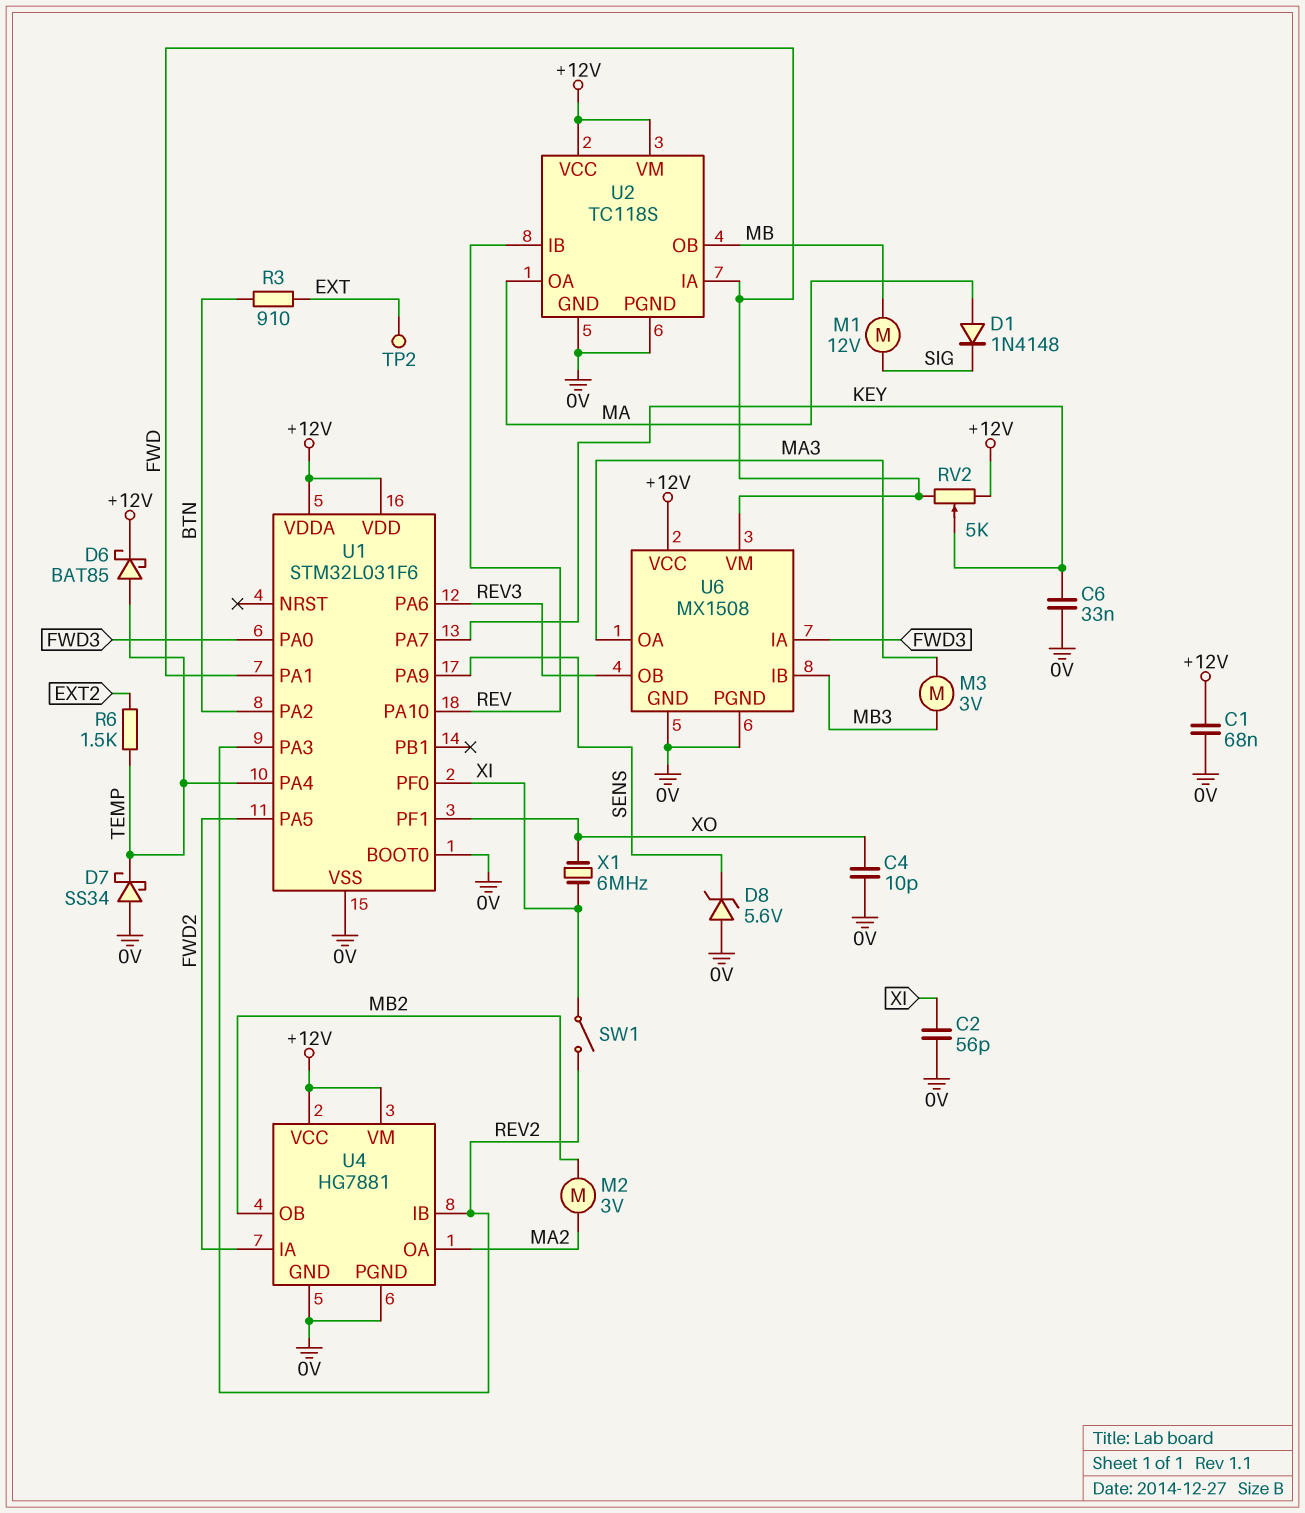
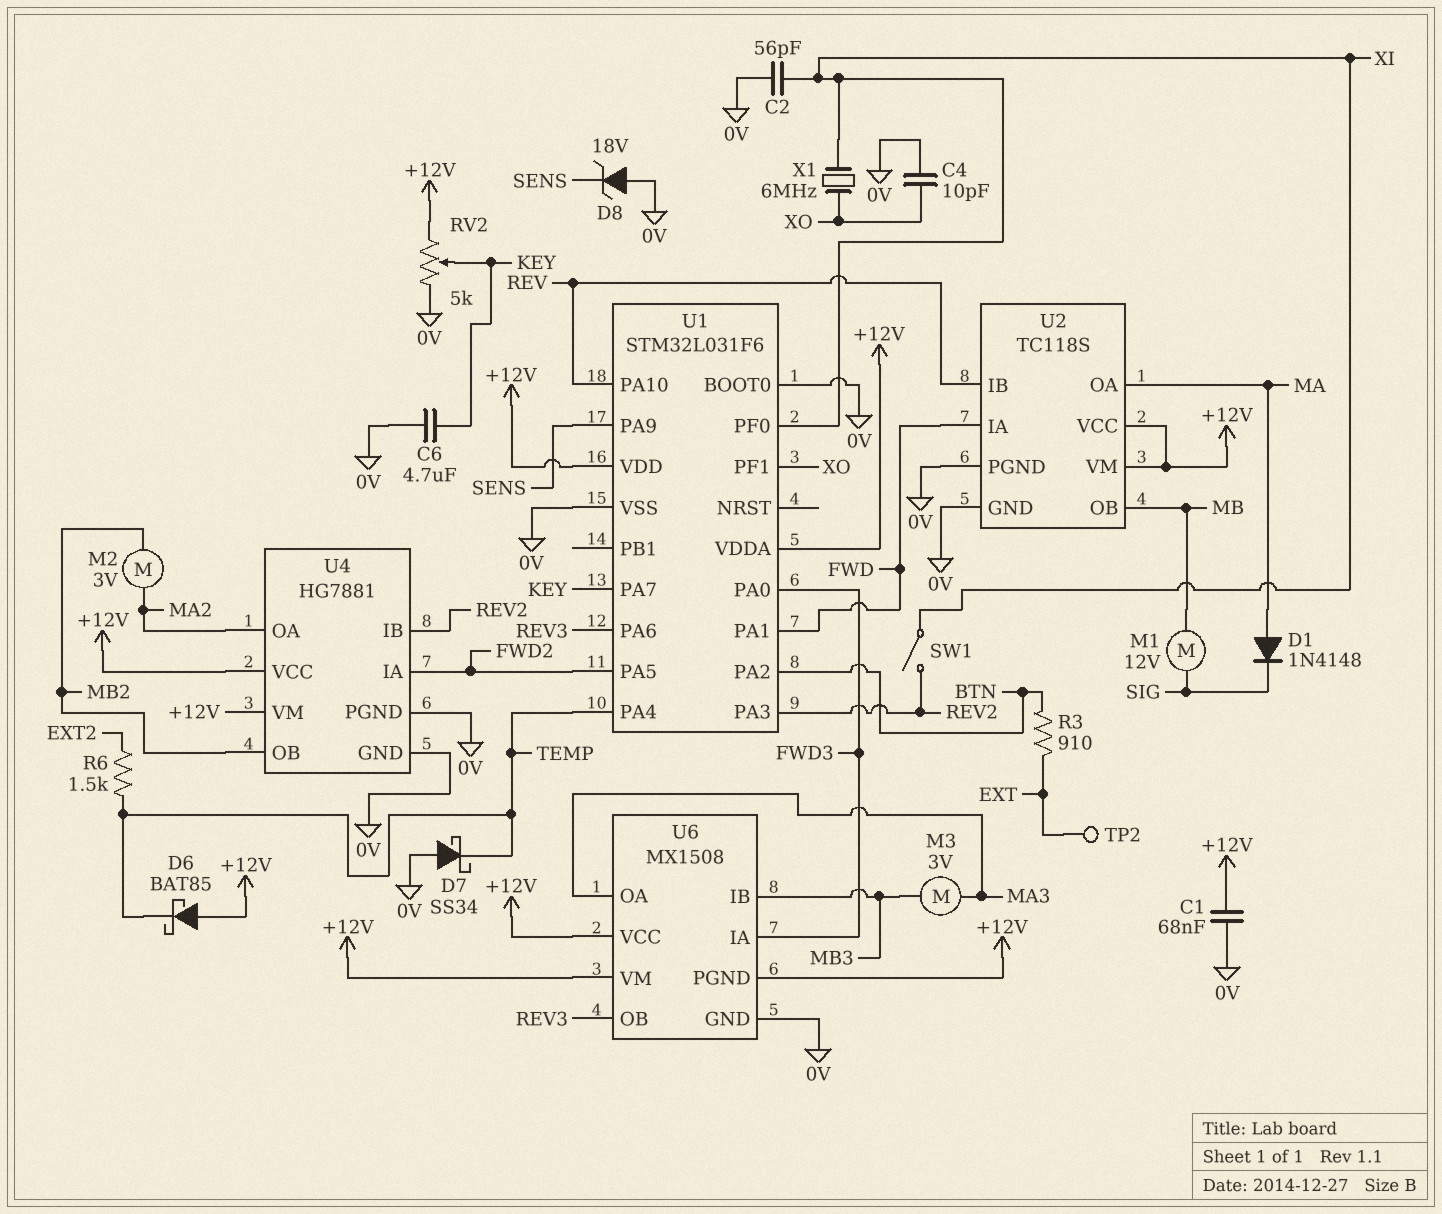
C6: 33nF (0V, KEY) -> 4.7uF (0V, KEY)
D6: schottky BAT85 (A TEMP, K +12V) -> schottky BAT85 (A +12V, K TEMP)
D8: zener 5.6V (A 0V, K SENS) -> zener 18V (A 0V, K SENS)
RV2: 5k (+12V, FWD, wiper KEY) -> 5k (+12V, 0V, wiper KEY)
U6 pin PGND: 0V -> +12V
U6 pin VM: FWD -> +12V

